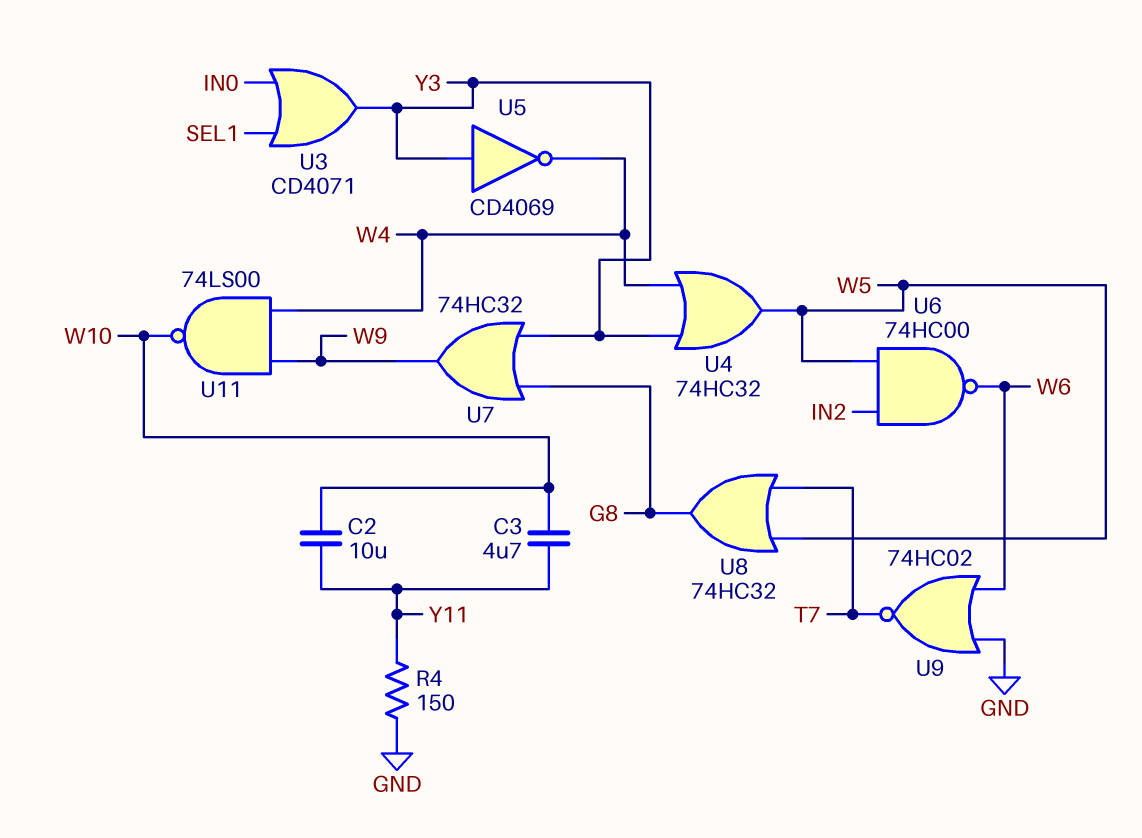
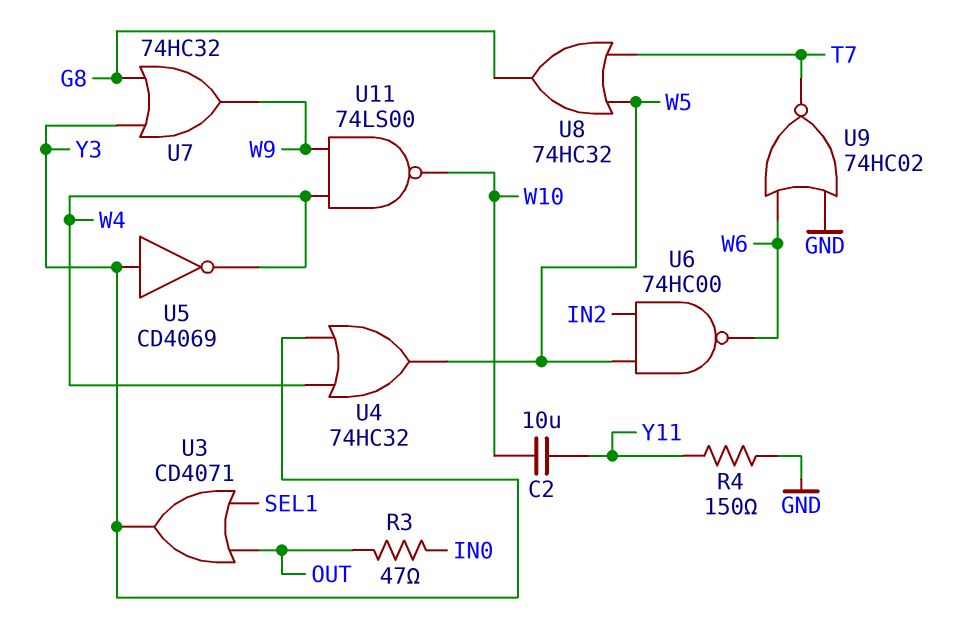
C3: 4.7uF (W10, Y11) -> none
R3: none -> 47 (IN0, OUT)
U3: OR CD4071 (in IN0, in SEL1, out Y3) -> OR CD4071 (in OUT, in SEL1, out Y3)

